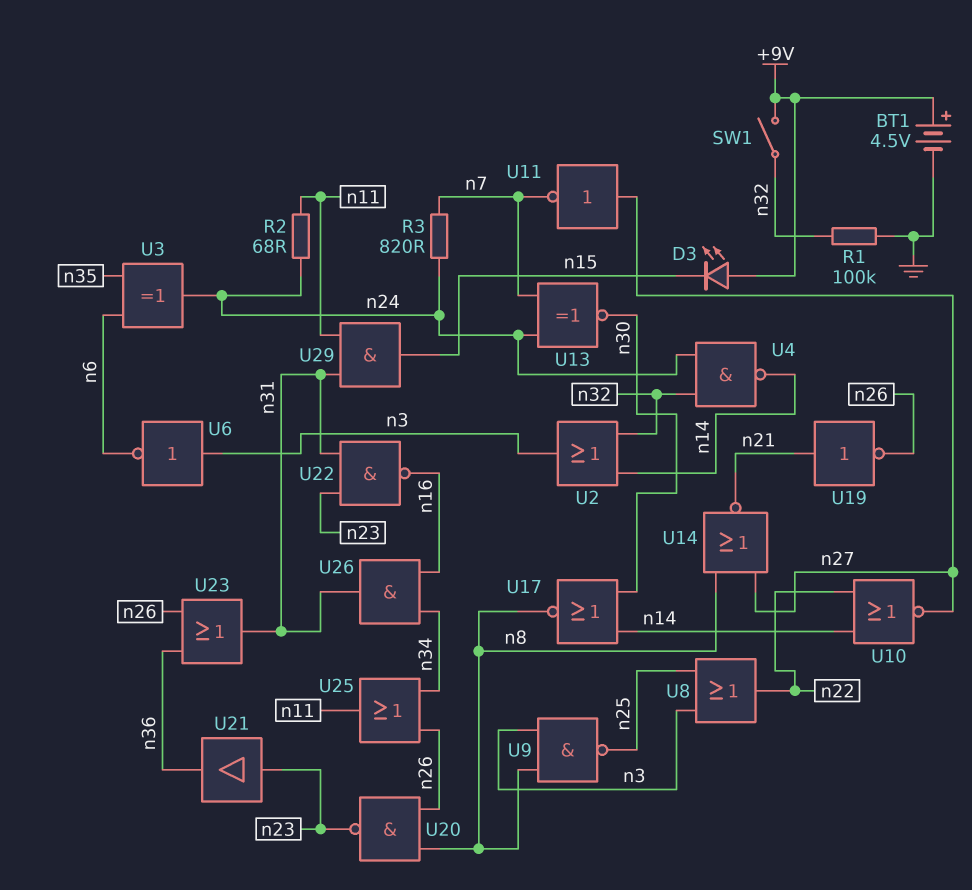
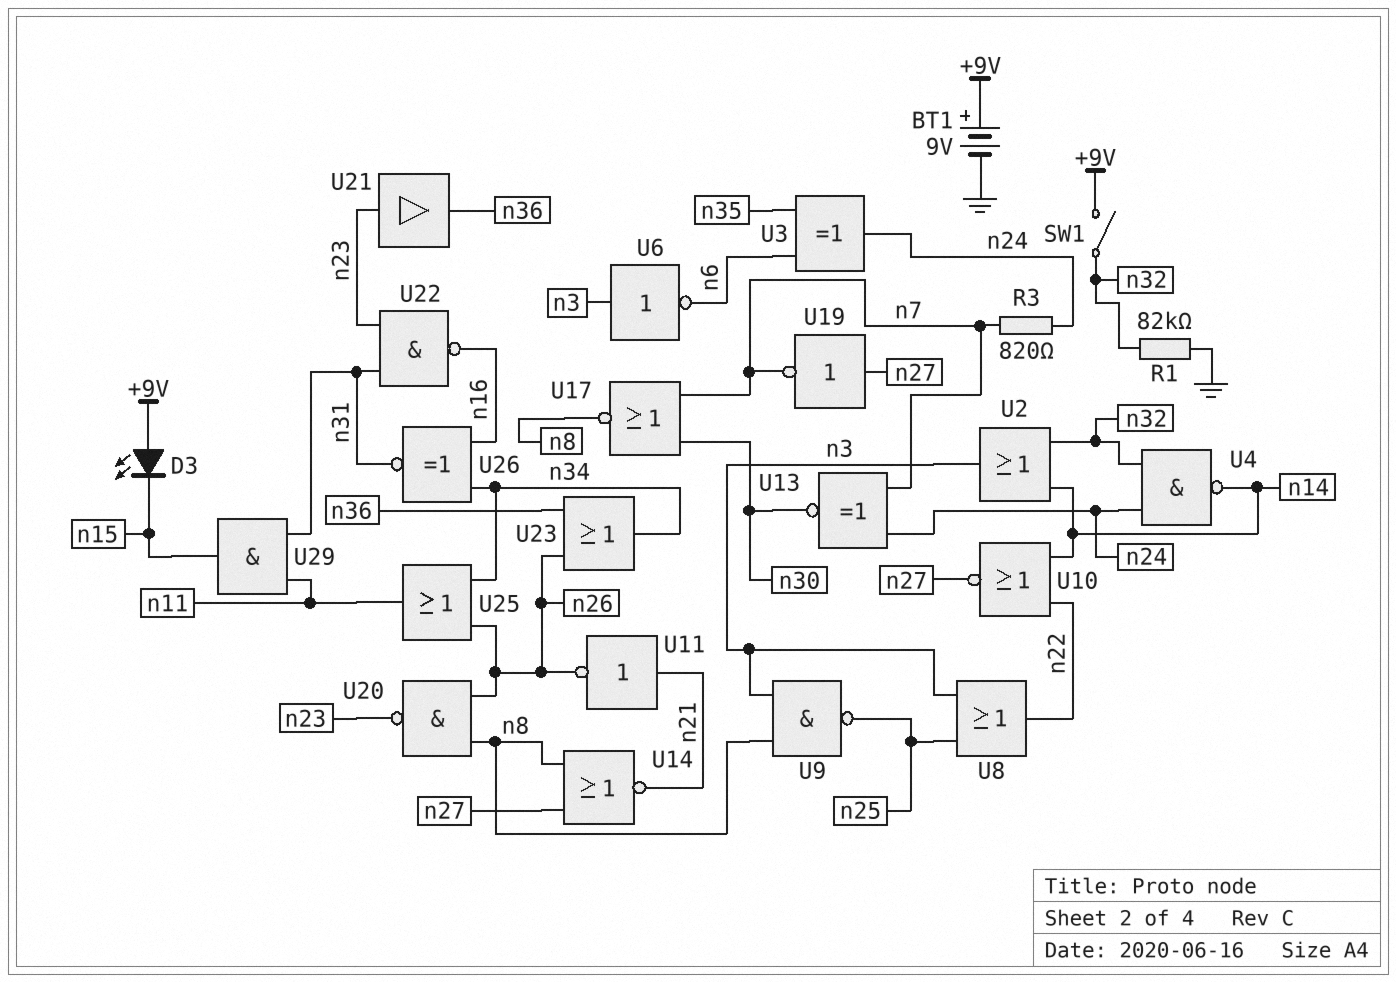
BT1: 4.5V (plus +9V, minus GND) -> 9V (plus +9V, minus GND)
R1: 100k (GND, n32) -> 82k (GND, n32)
R2: 68 (n11, n24) -> none
U11: NOT (in n27, out n7) -> NOT (in n21, out n26)
U17: NOR (in n14, in n30, out n8) -> NOR (in n7, in n30, out n8)
U19: NOT (in n21, out n26) -> NOT (in n27, out n7)
U23: OR (in n26, in n36, out n31) -> OR (in n26, in n36, out n34)
U26: AND (in n16, in n34, out n31) -> XNOR (in n16, in n34, out n31)

